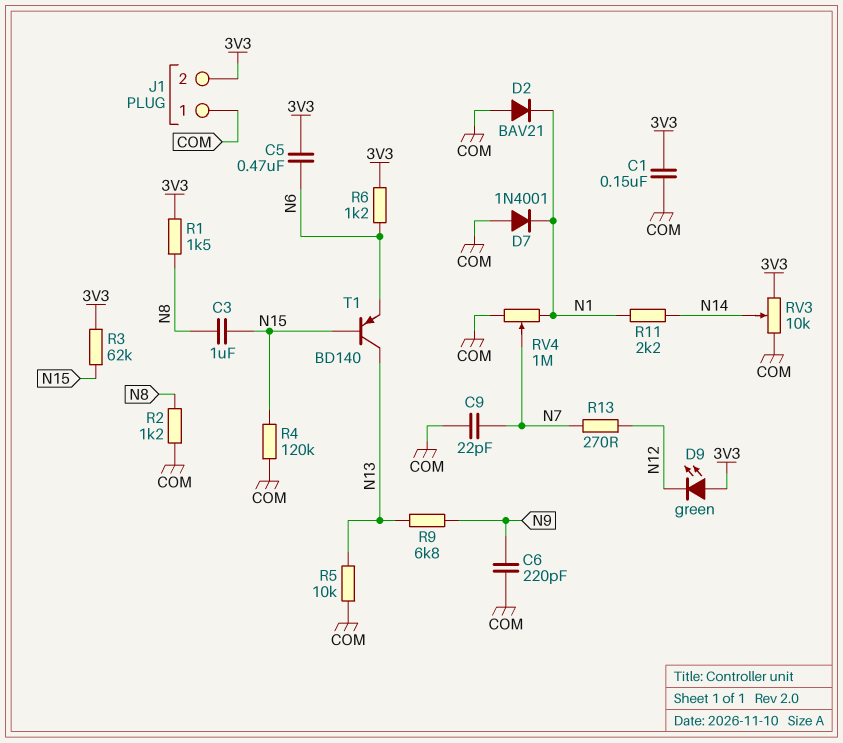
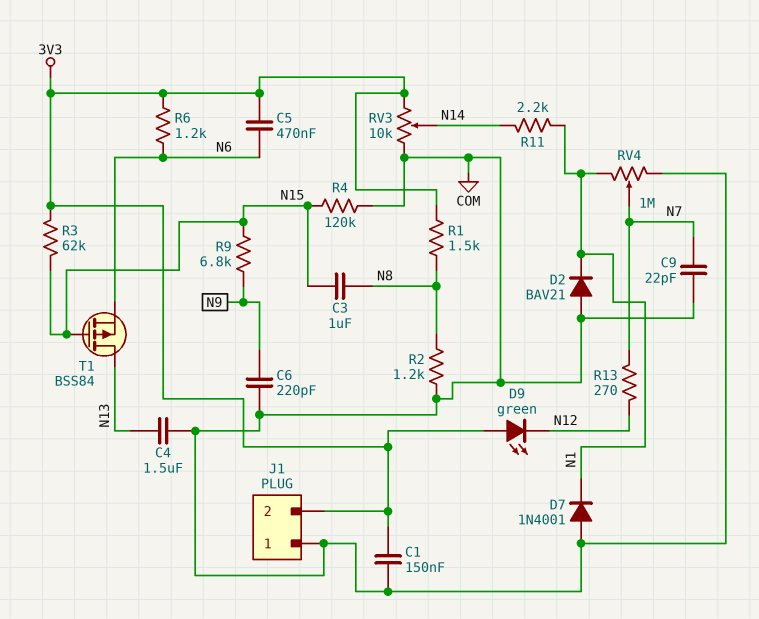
C4: none -> 1.5uF (COM, N13)
R5: 10k (COM, N13) -> none
R9: 6.8k (N9, N13) -> 6.8k (N9, N15)
T1: PNP BD140 (B N15, C N13, E N6) -> PMOS BSS84 (G N15, D N13, S N6)

